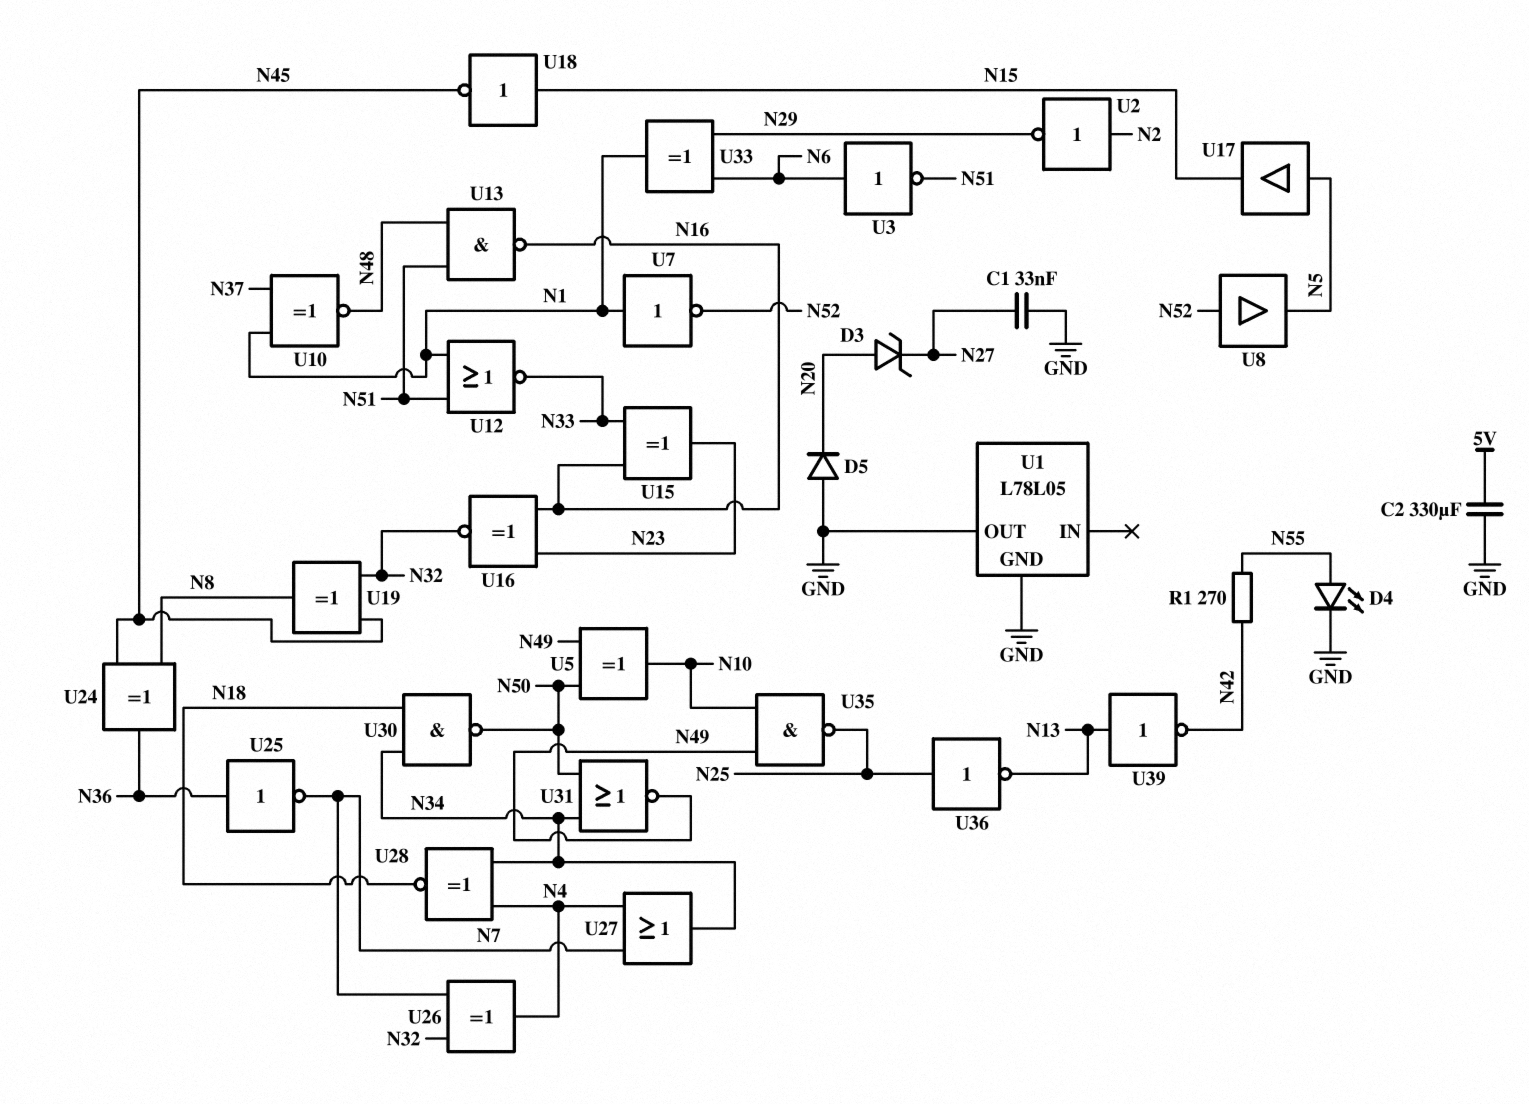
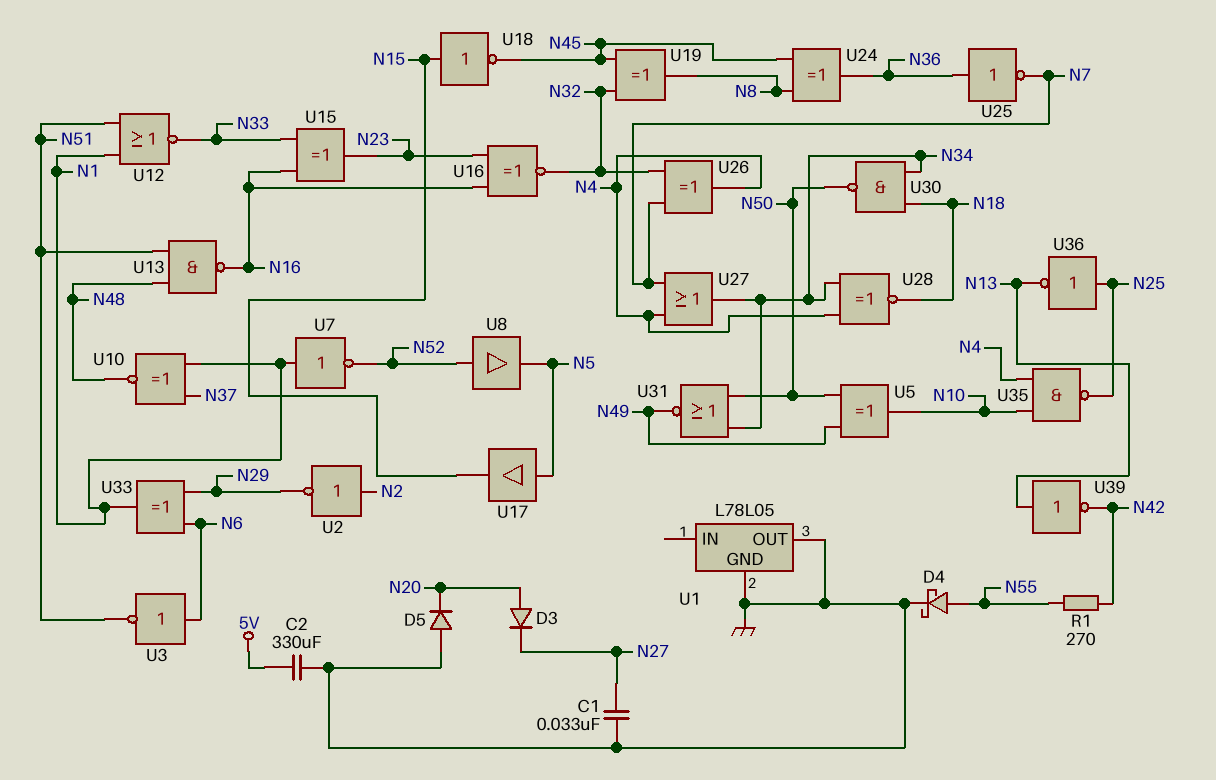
D3: zener (A N20, K N27) -> diode (A N20, K N27)
D4: LED (A N55, K GND) -> schottky (A N55, K GND)
U35: NAND (in N10, in N49, out N25) -> NAND (in N4, in N10, out N25)

